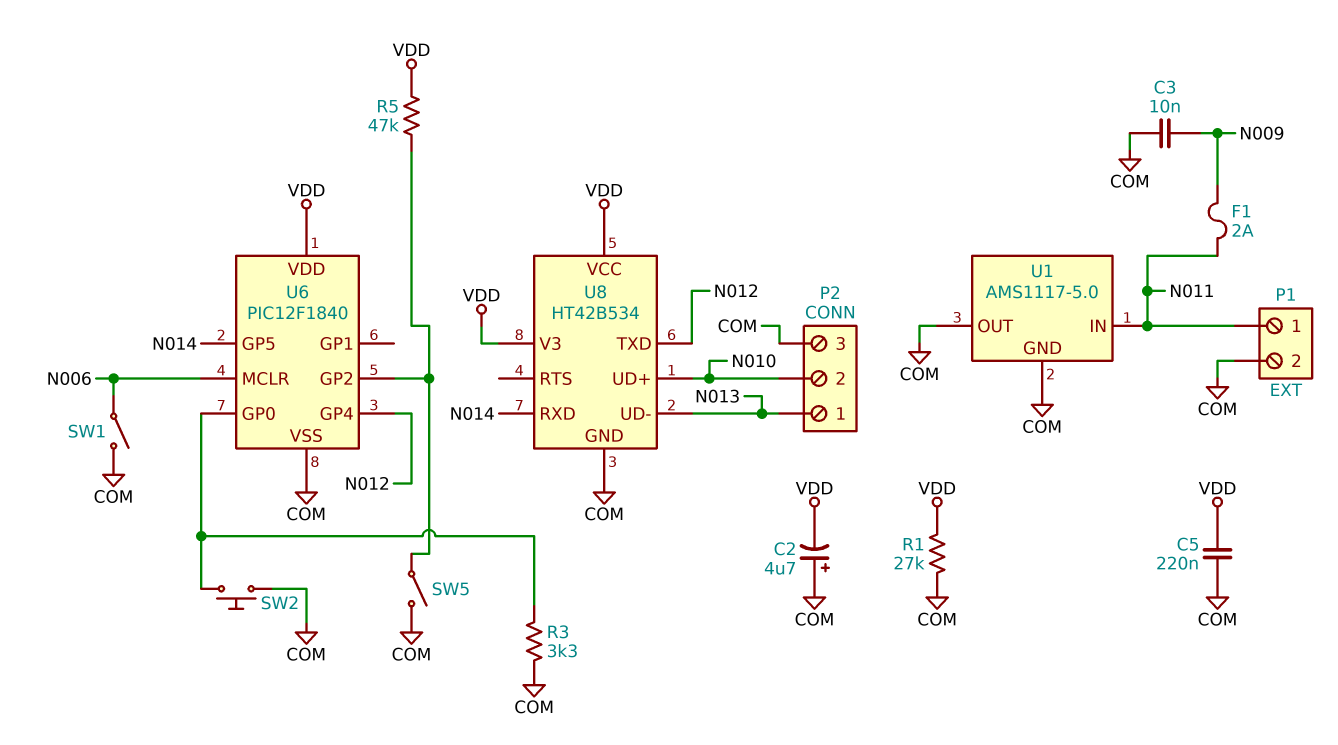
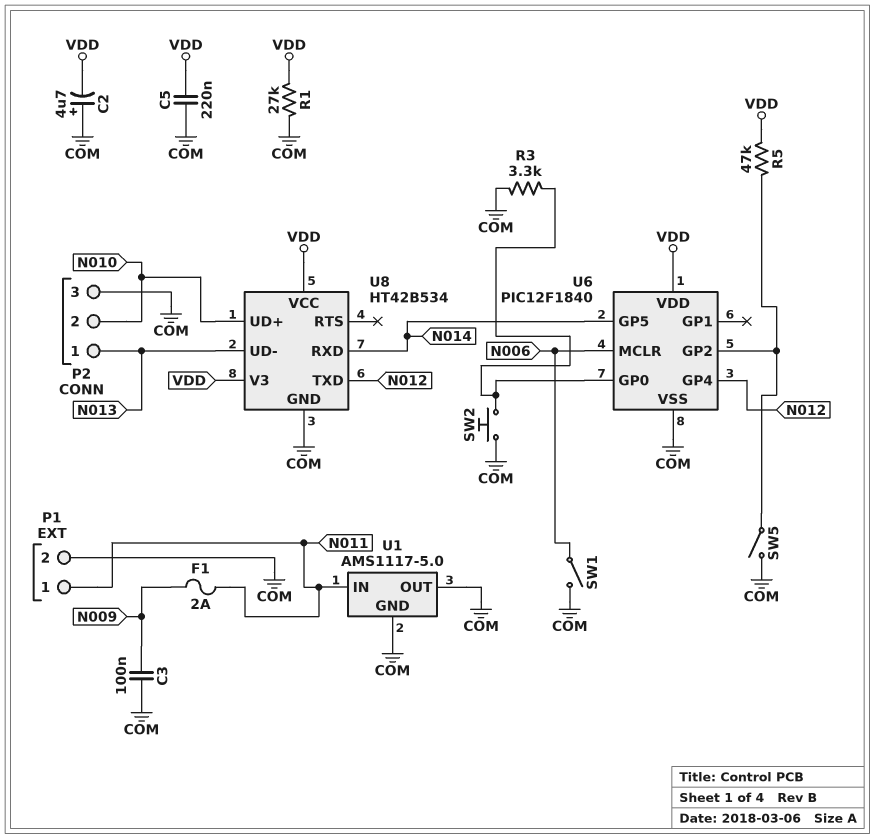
C3: 10nF (COM, N009) -> 100nF (COM, N009)

